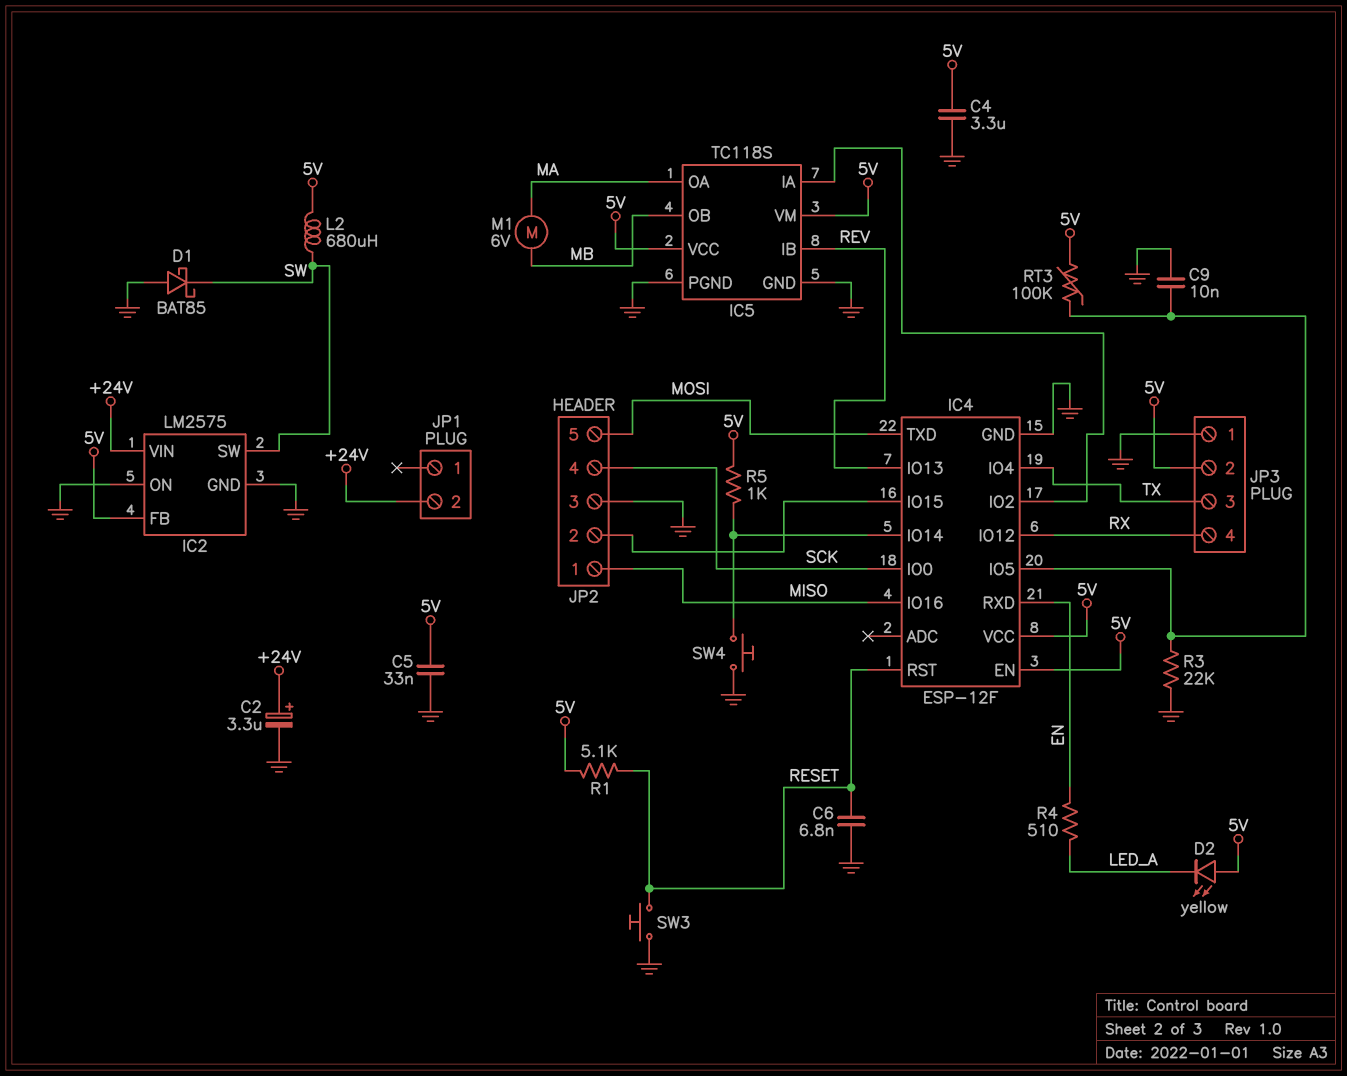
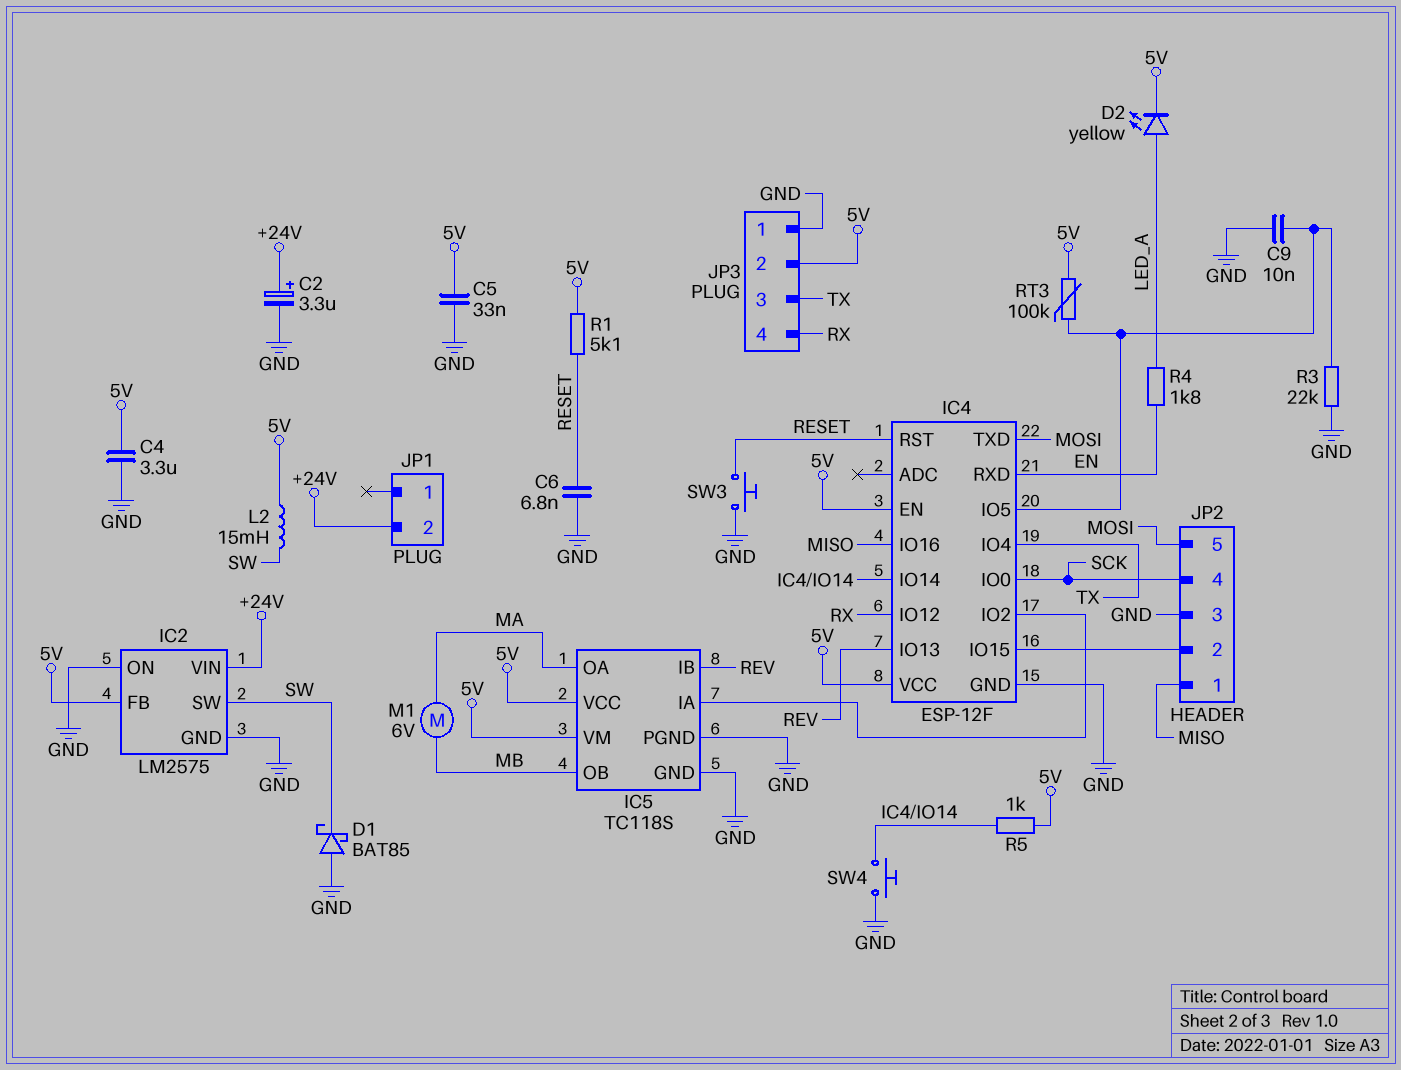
D2: LED yellow (A 5V, K LED_A) -> LED yellow (A LED_A, K 5V)
L2: 680uH (5V, SW) -> 15mH (5V, SW)
R4: 510 (EN, LED_A) -> 1.8k (EN, LED_A)

